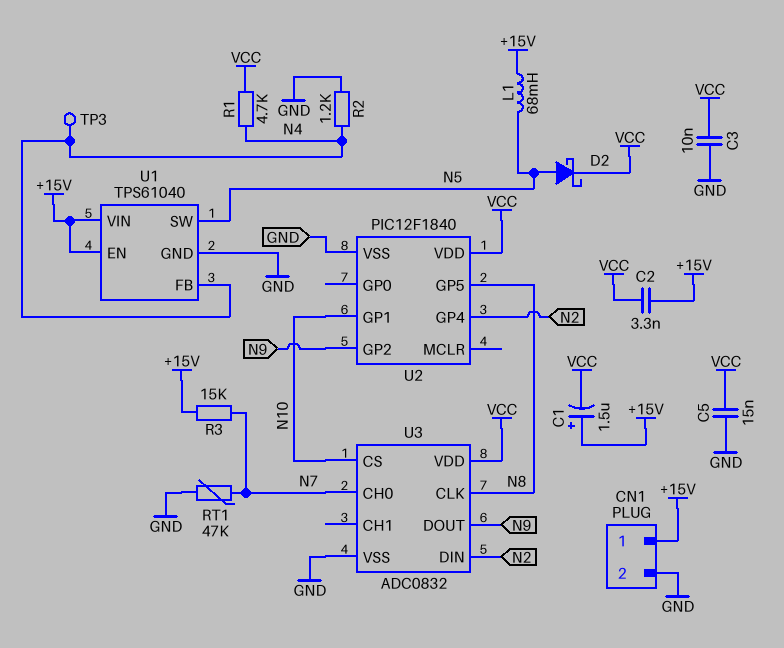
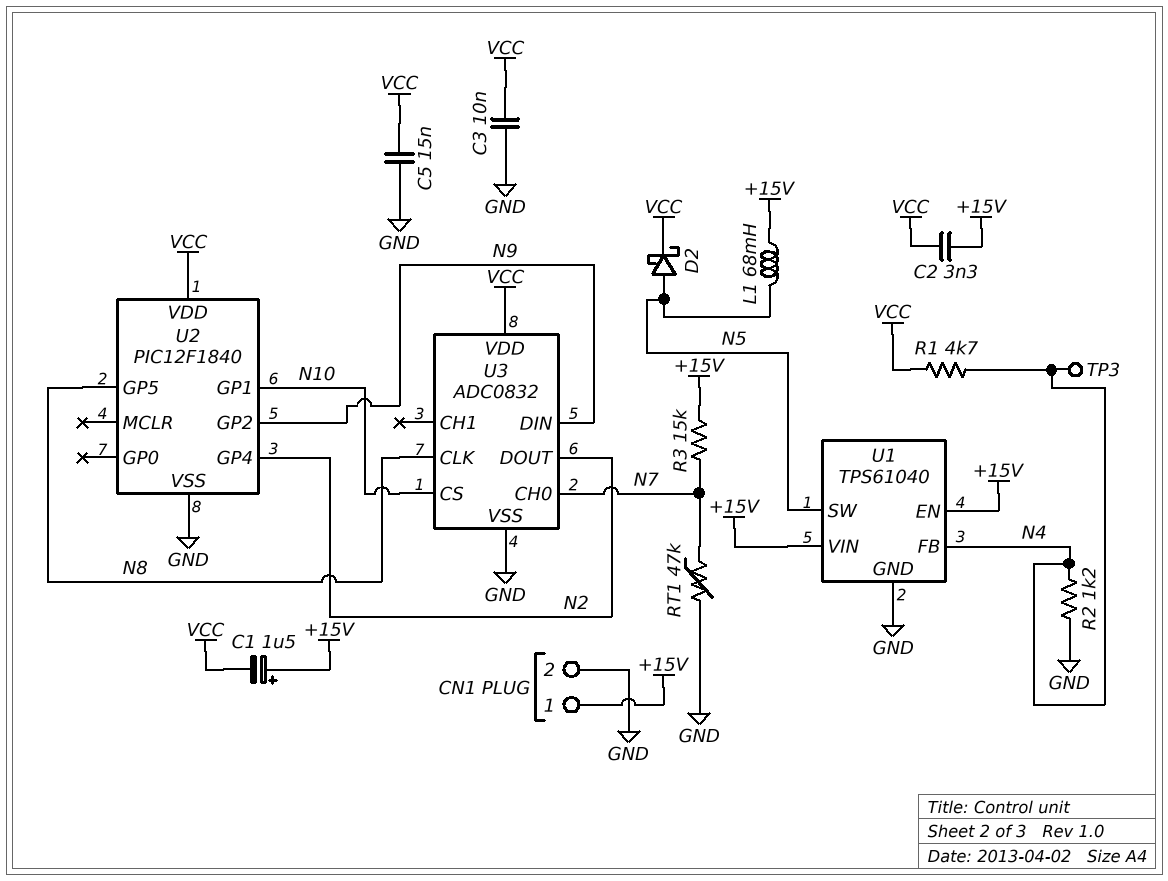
U3 pin DIN: N2 -> N9
U3 pin DOUT: N9 -> N2

